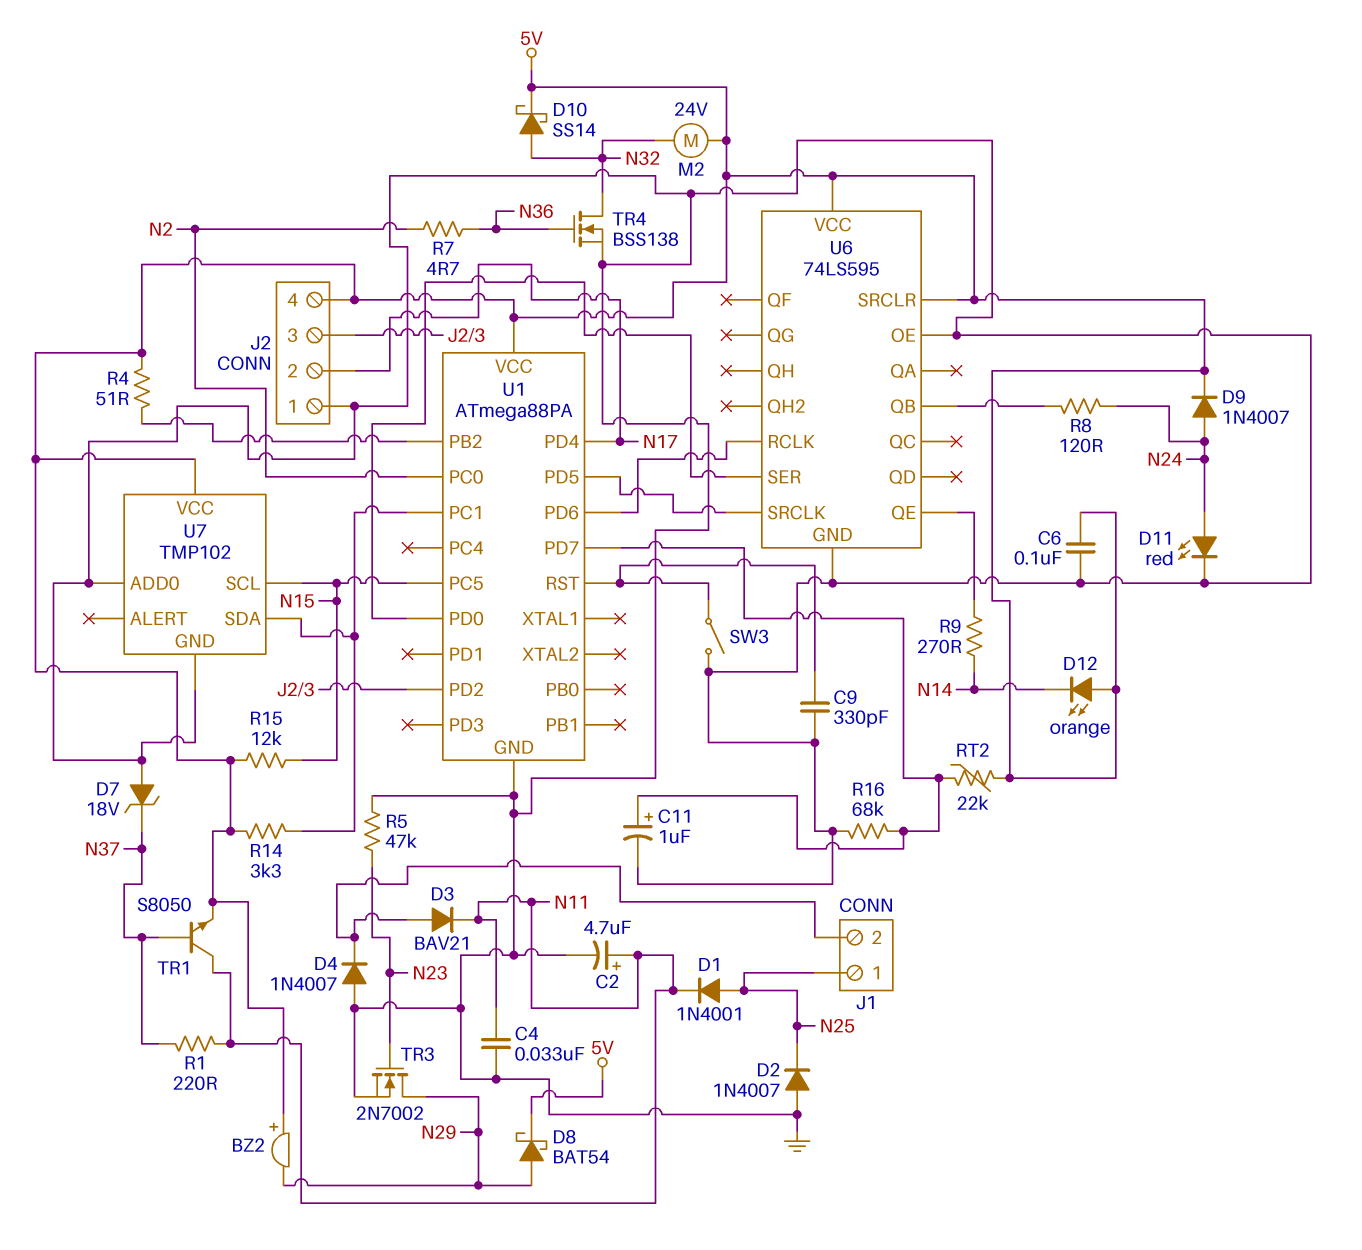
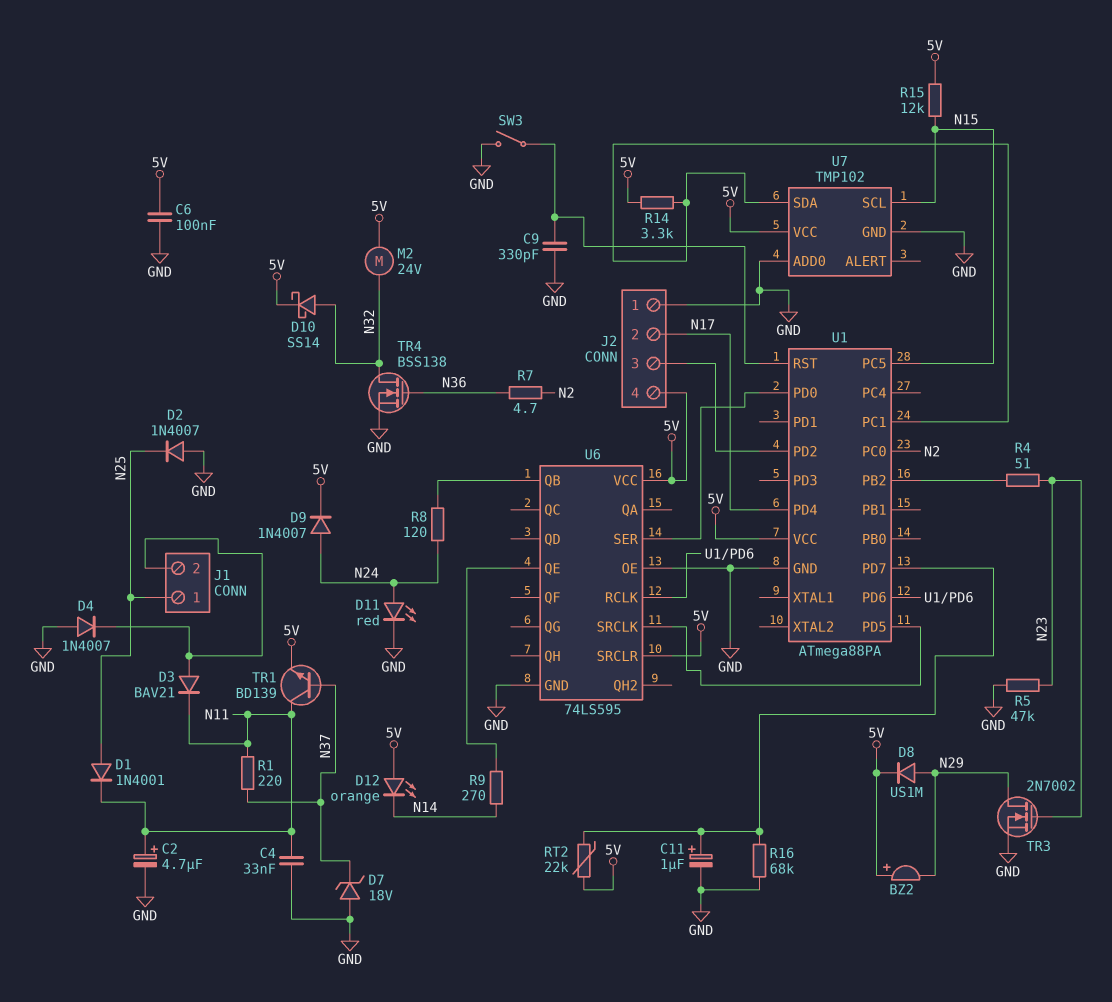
D8: schottky BAT54 (A N29, K 5V) -> diode US1M (A N29, K 5V)
R4: 51 (5V, U1/PB2) -> 51 (N23, U1/PB2)
TR1: NPN S8050 (B N37, C N11, E 5V) -> NPN BD139 (B N37, C N11, E 5V)

